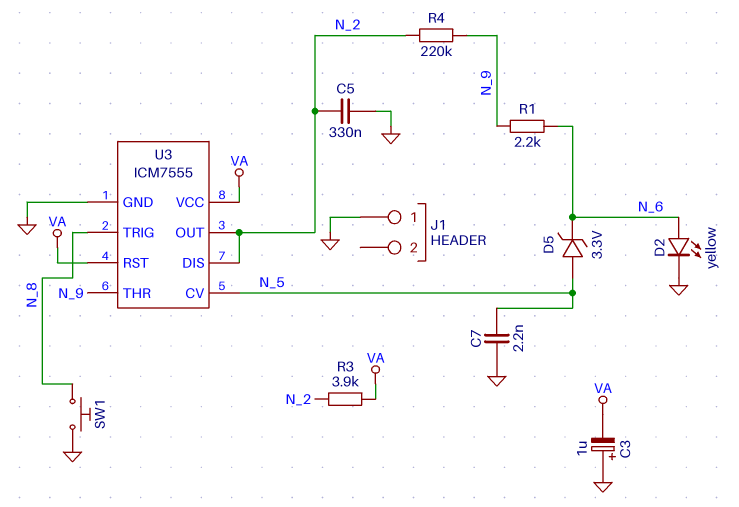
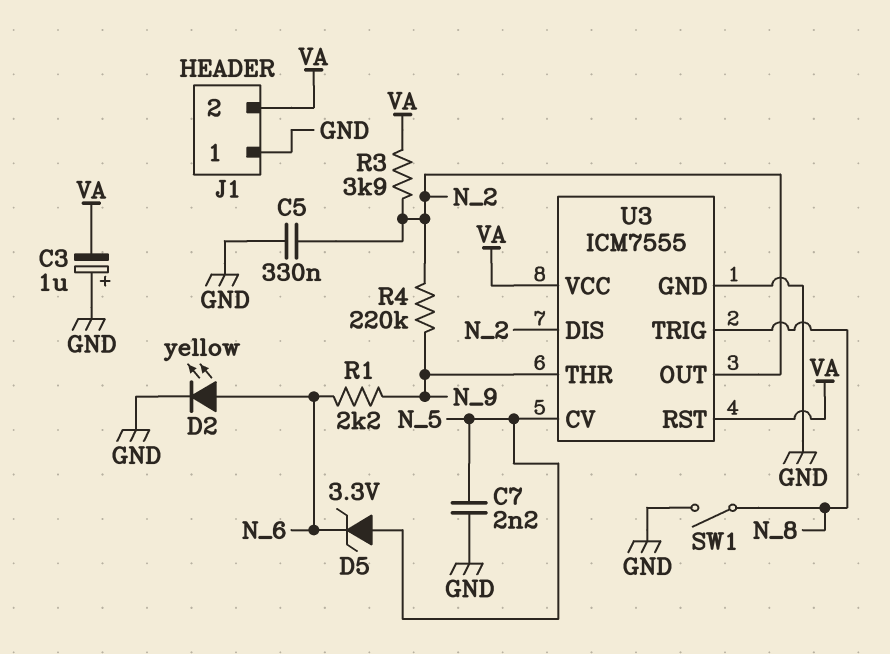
J1 pin 2: none -> VA
SW1: button (GND, N_8) -> switch (GND, N_8)

